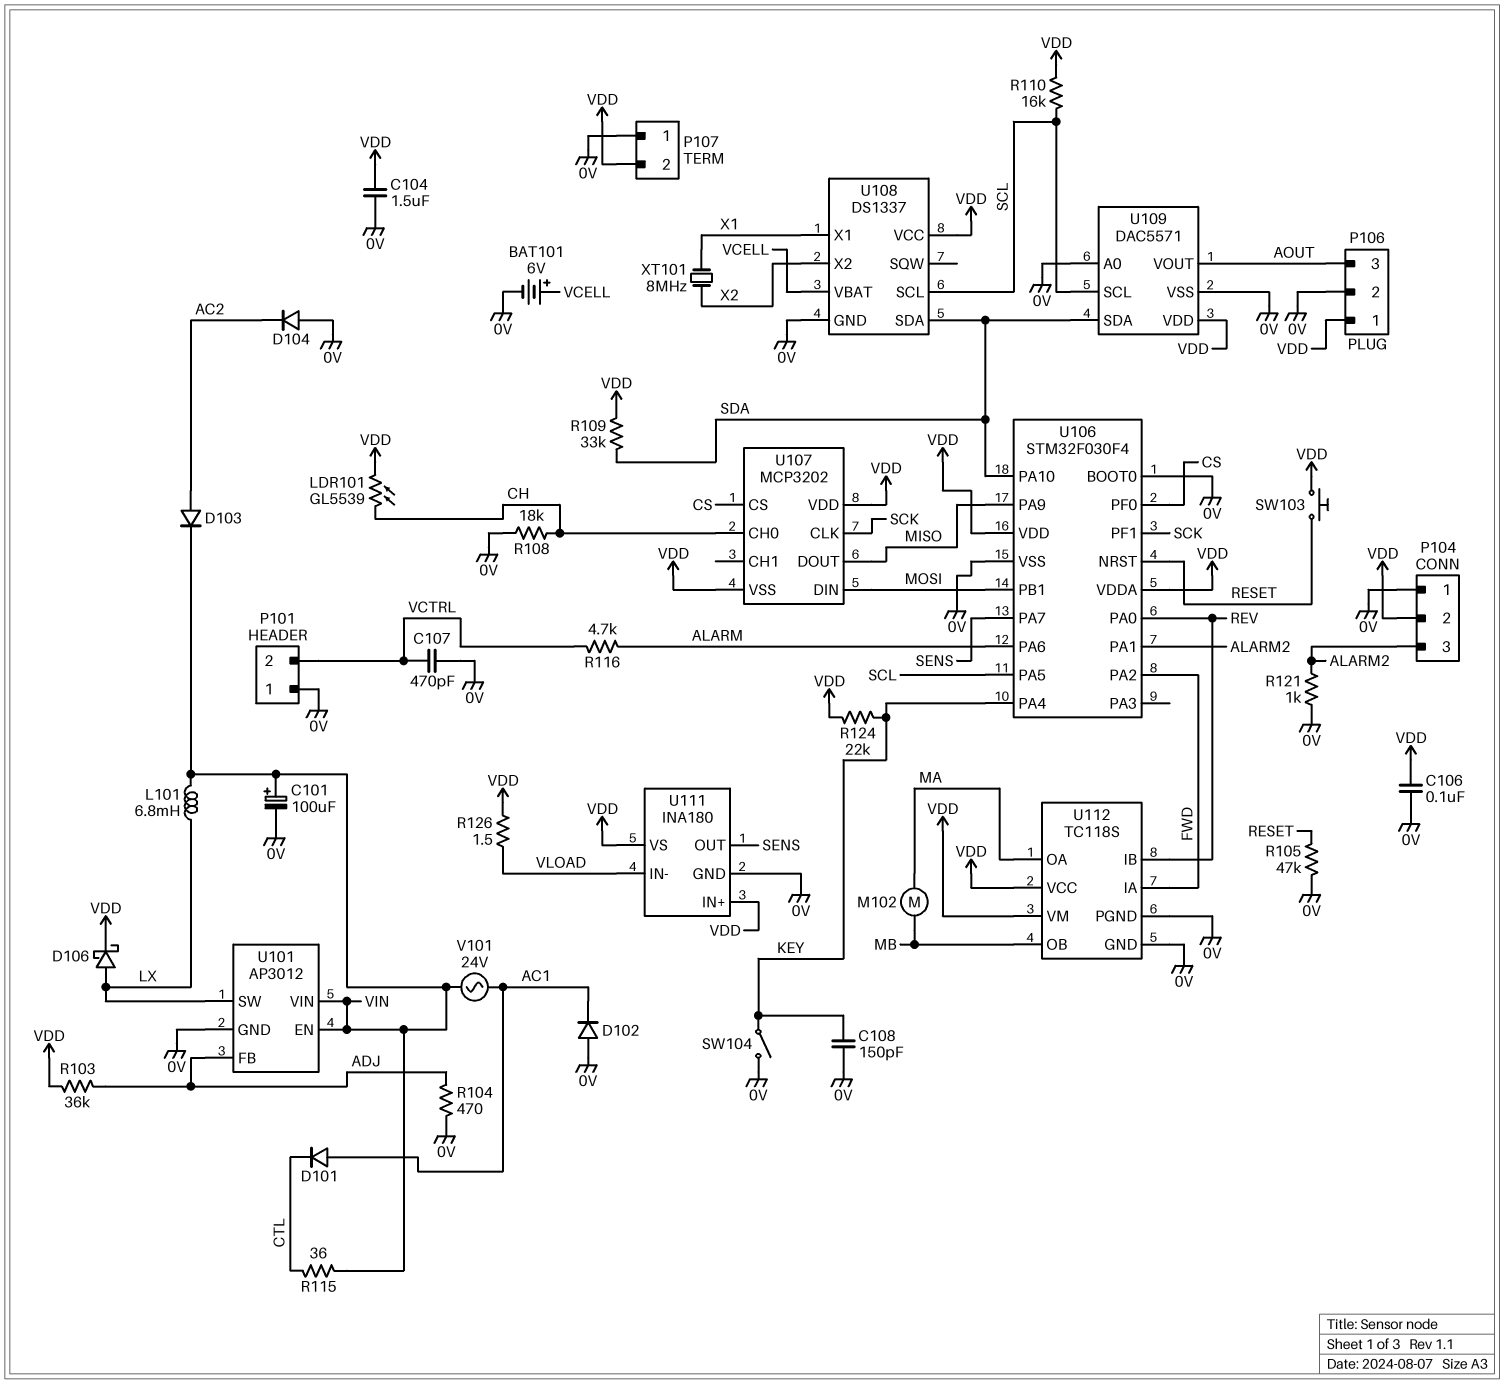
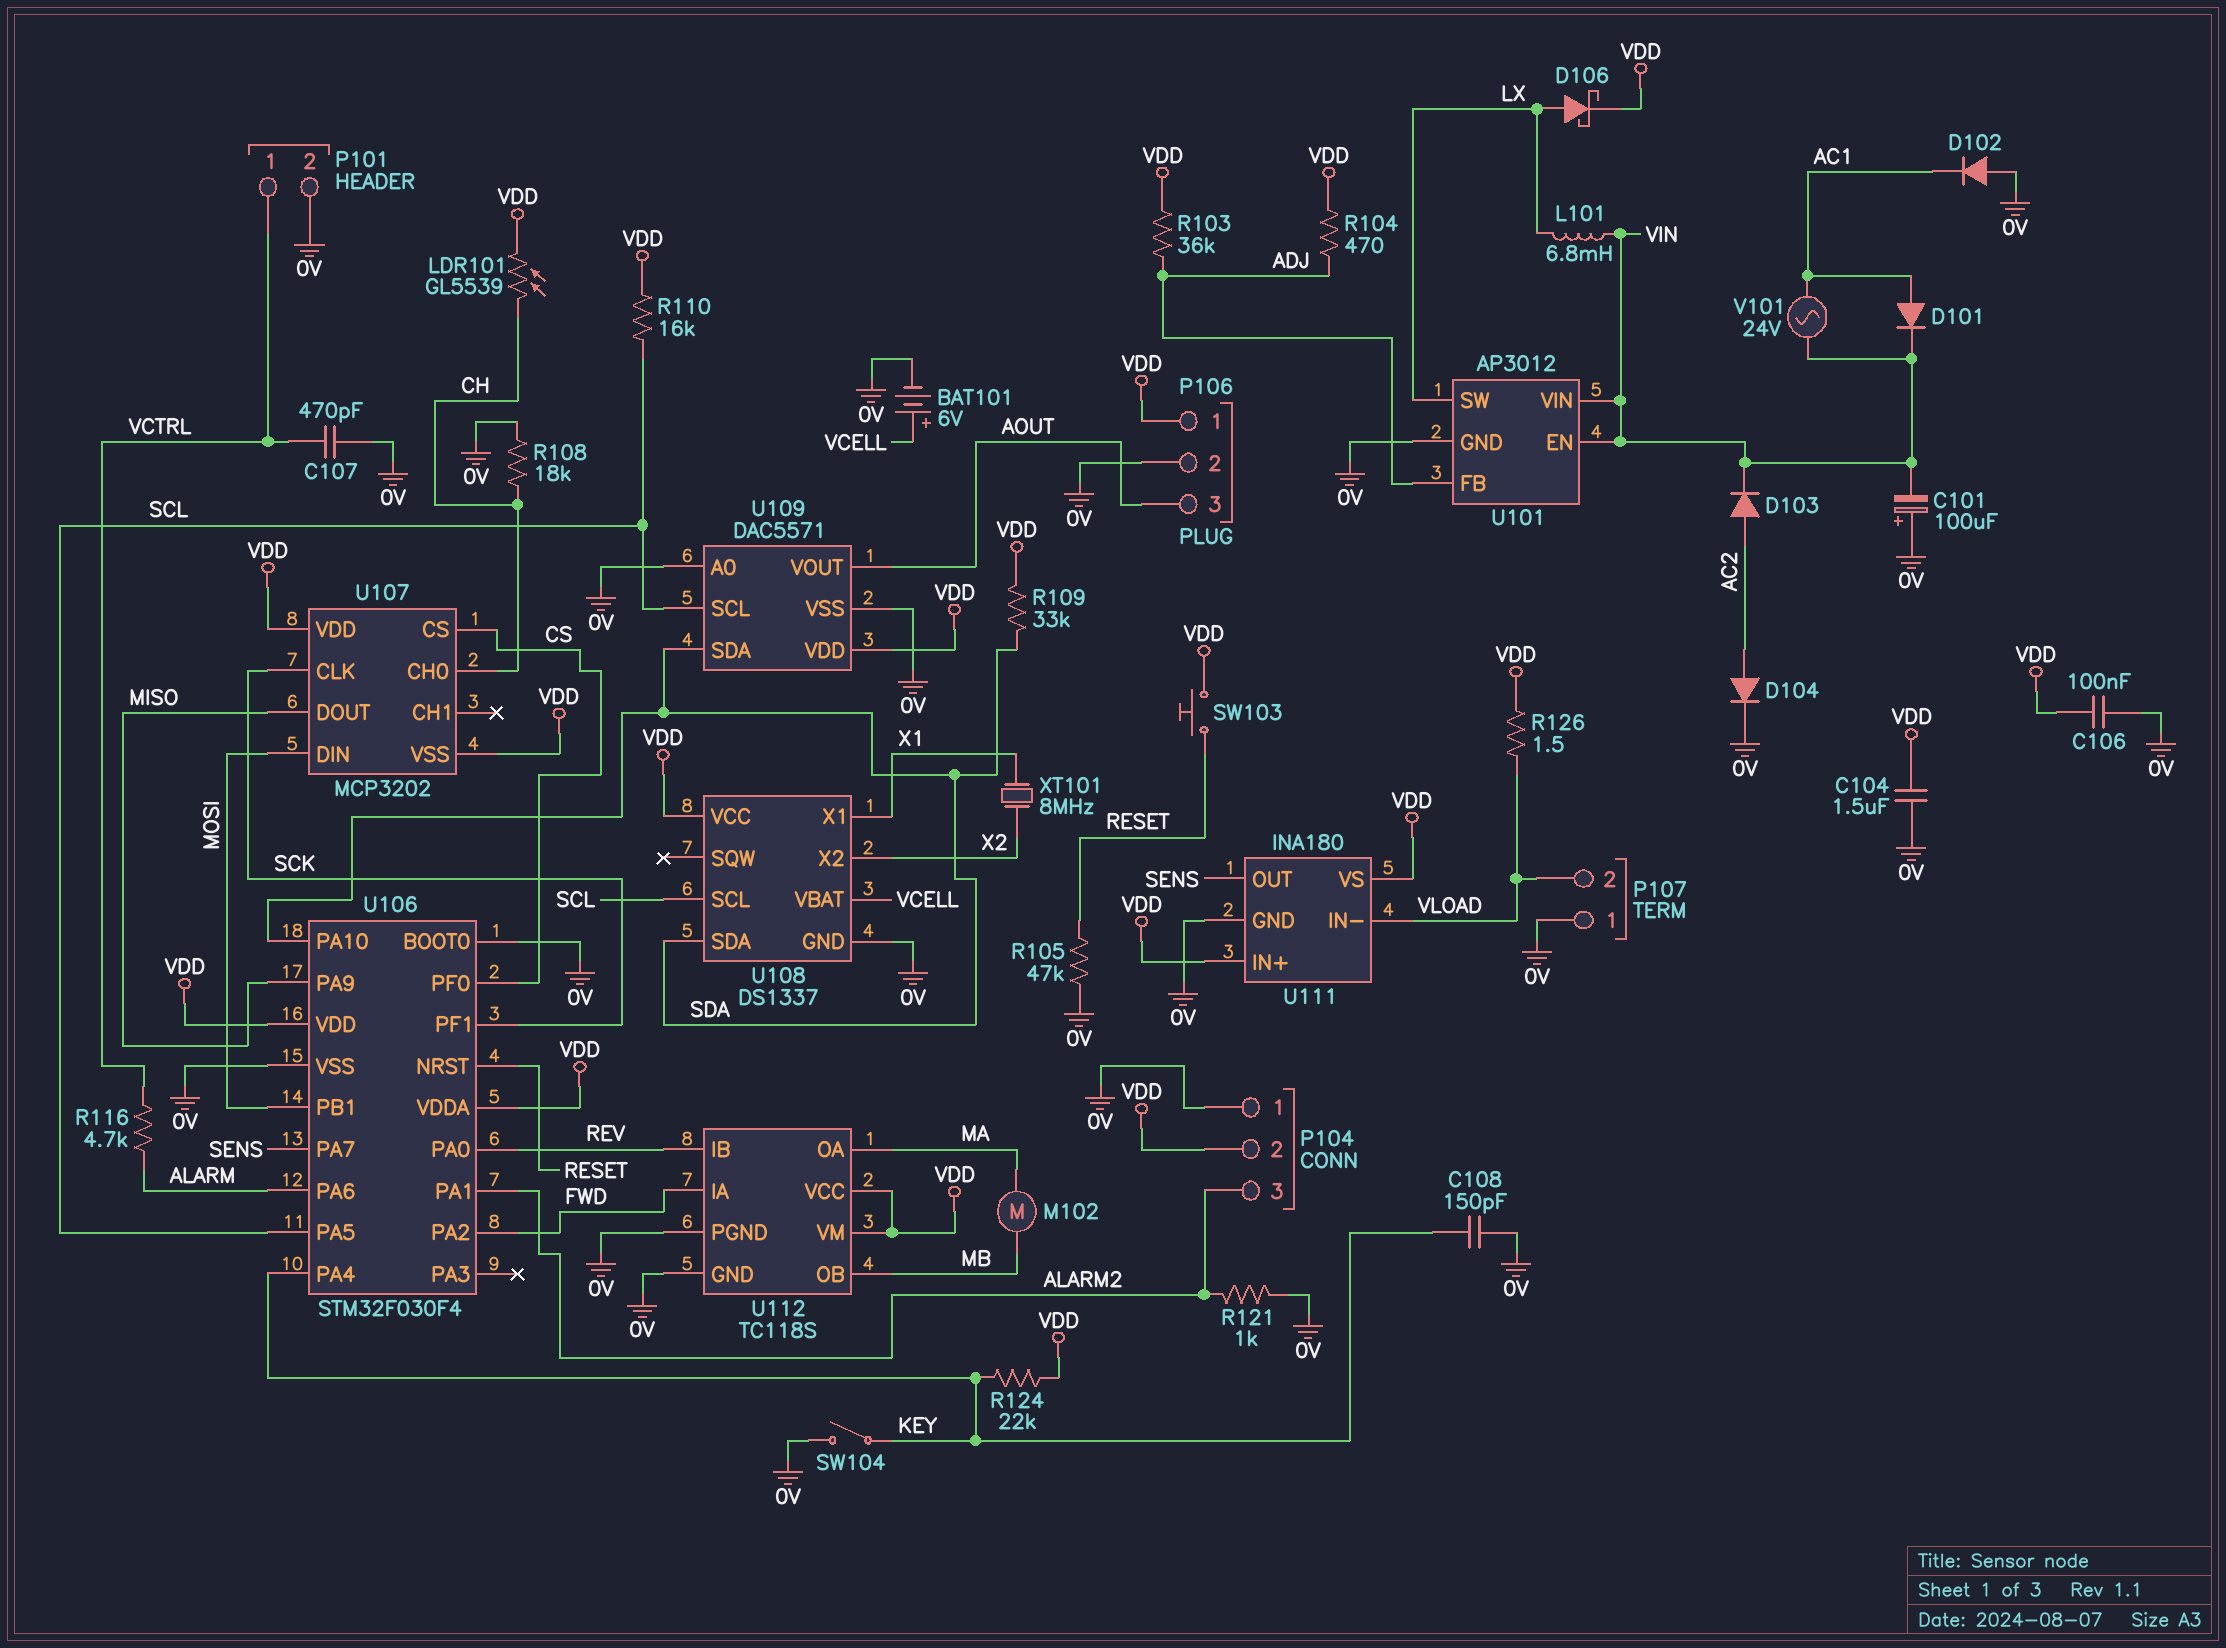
C101: 100uF (plus VIN, minus 0V) -> 100uF (plus 0V, minus VIN)
D101: diode (A AC1, K CTL) -> diode (A AC1, K VIN)
D104: diode (A 0V, K AC2) -> diode (A AC2, K 0V)
P101 pin 1: 0V -> VCTRL
P101 pin 2: VCTRL -> 0V
P107 pin 2: VDD -> VLOAD
R104: 470 (0V, ADJ) -> 470 (ADJ, VDD)
R115: 36 (CTL, VIN) -> none

